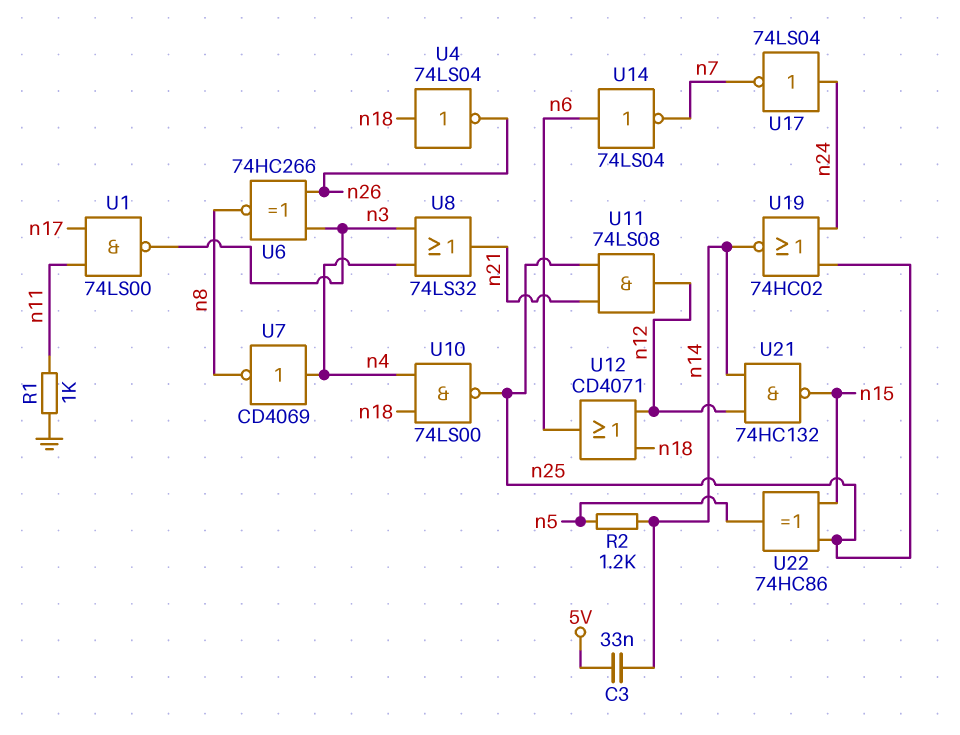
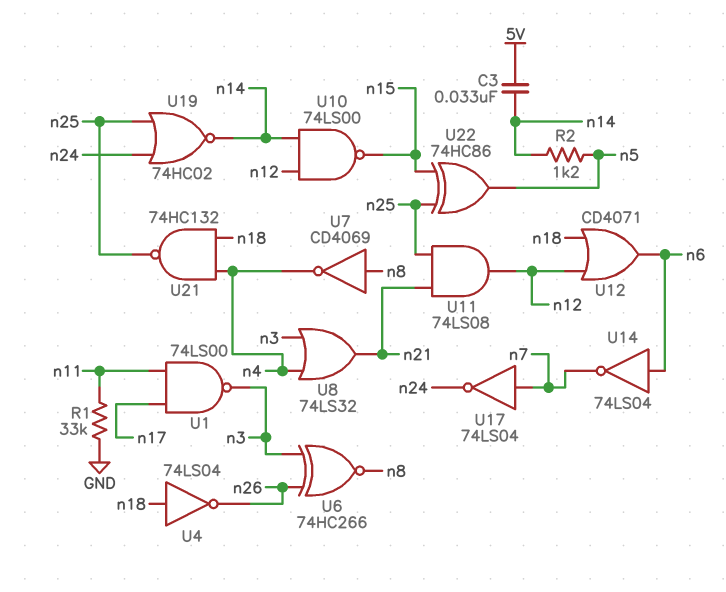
R1: 1k (GND, n11) -> 33k (GND, n11)
U7: NOT CD4069 (in n4, out n8) -> NOT CD4069 (in n8, out n4)
U10: NAND 74LS00 (in n4, in n18, out n25) -> NAND 74LS00 (in n12, in n14, out n15)
U17: NOT 74LS04 (in n24, out n7) -> NOT 74LS04 (in n7, out n24)
U21: NAND 74HC132 (in n12, in n14, out n15) -> NAND 74HC132 (in n4, in n18, out n25)

